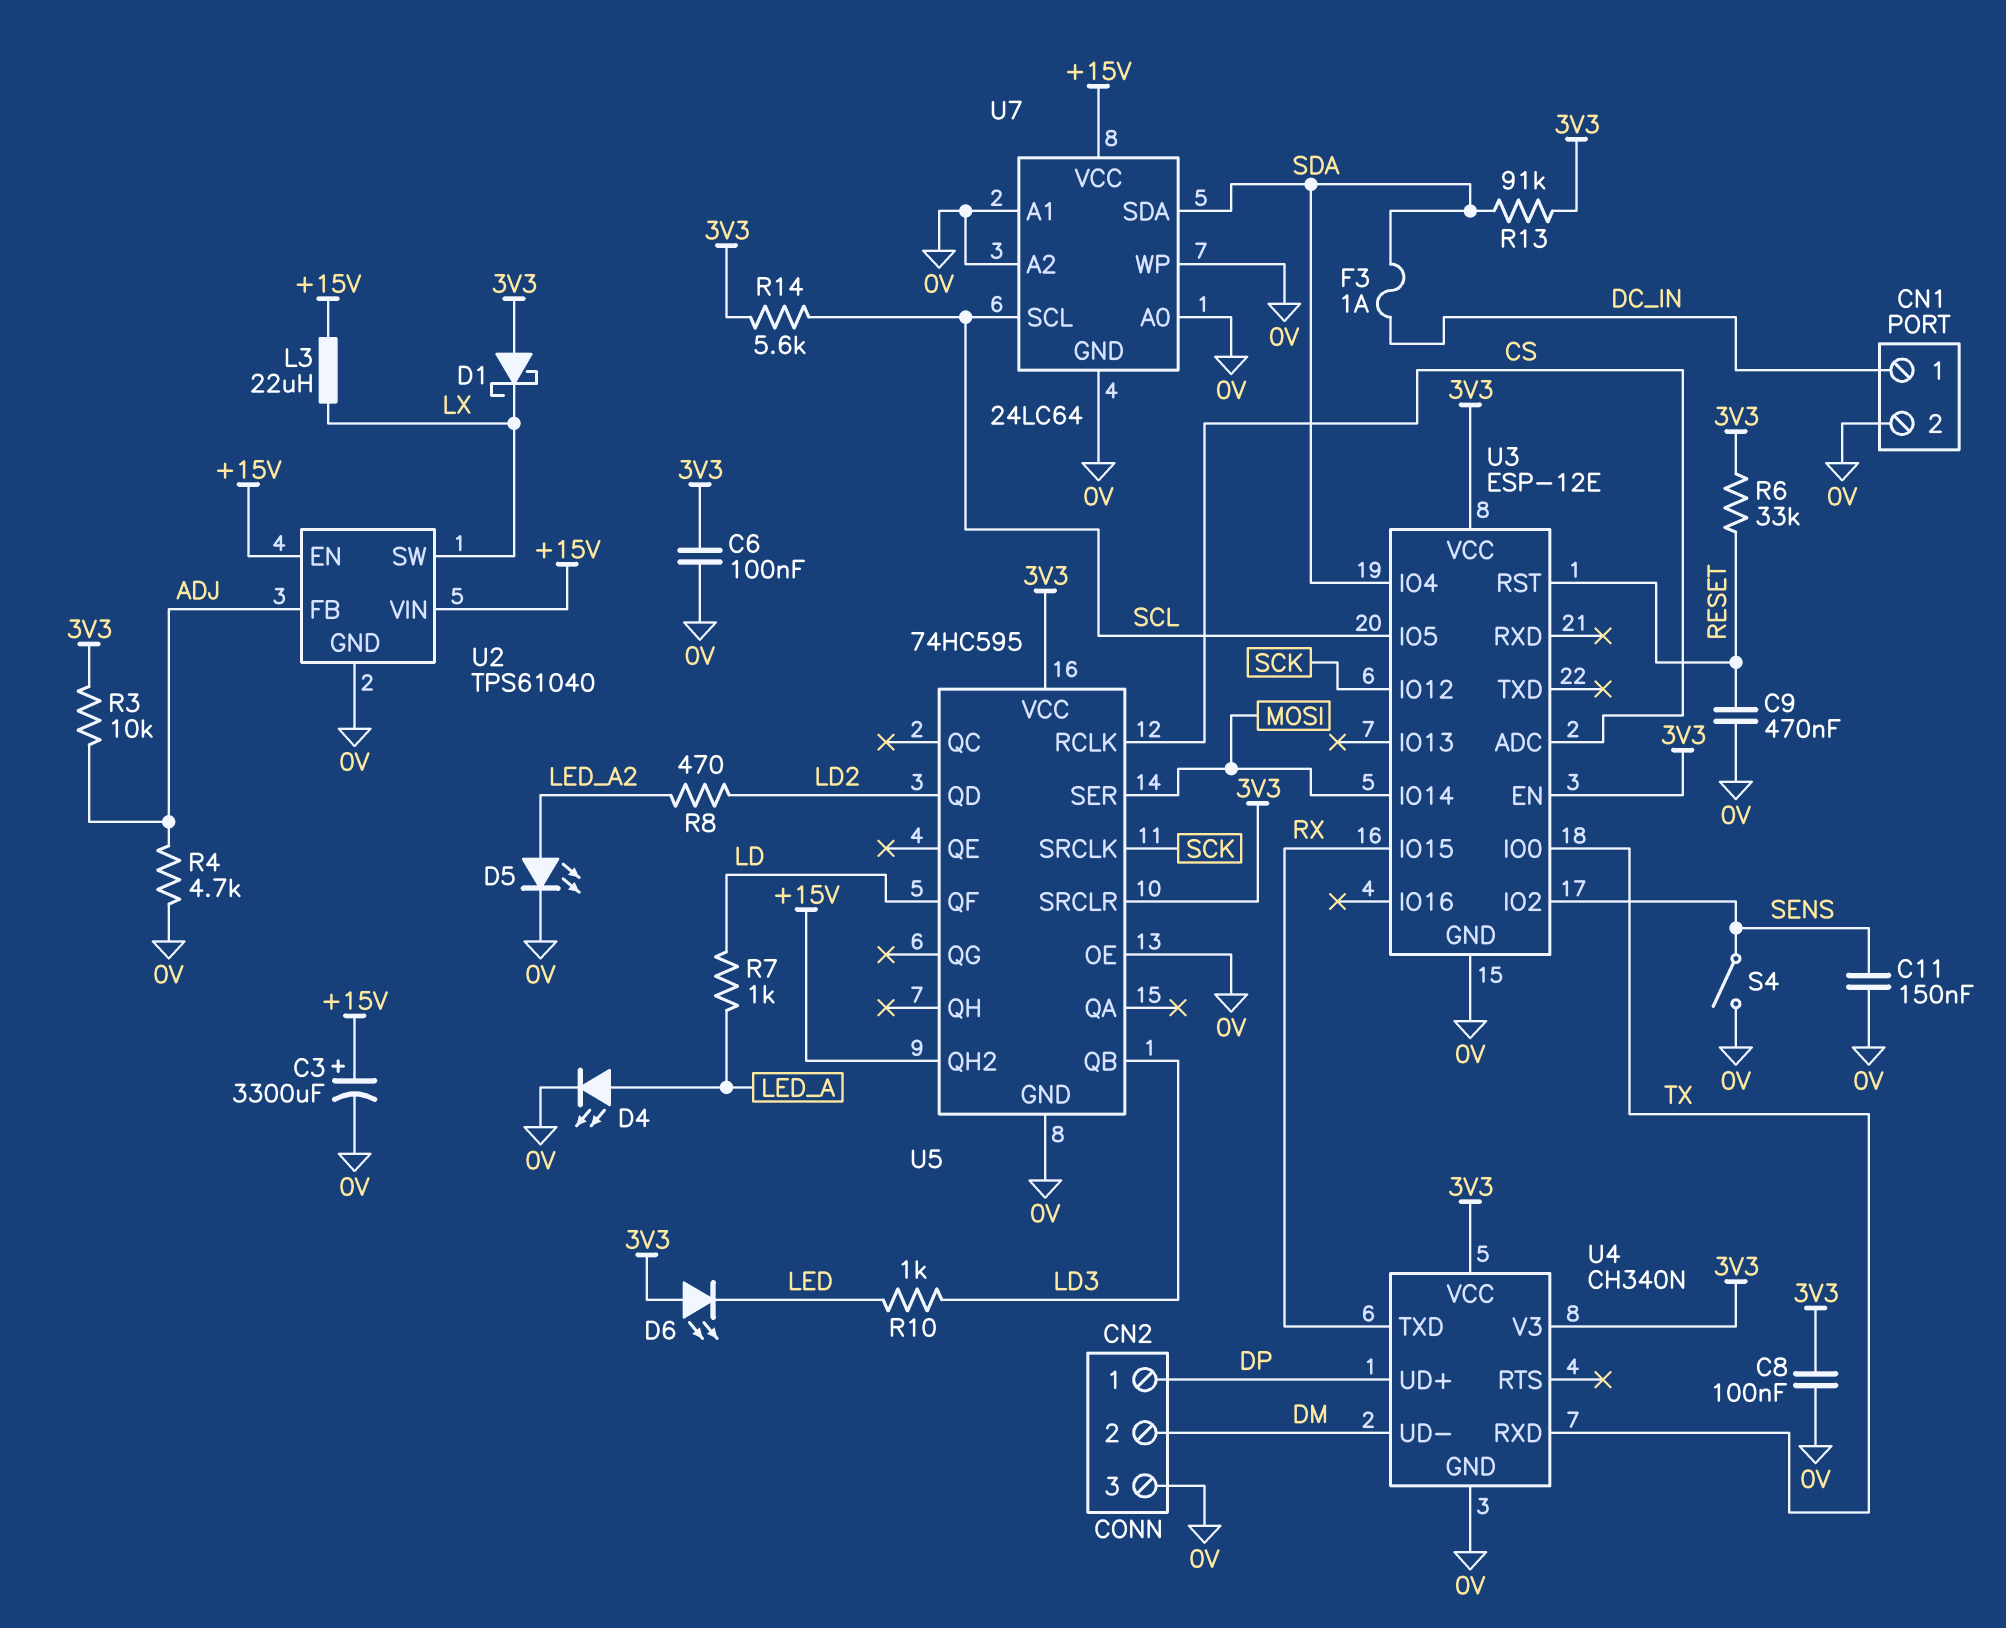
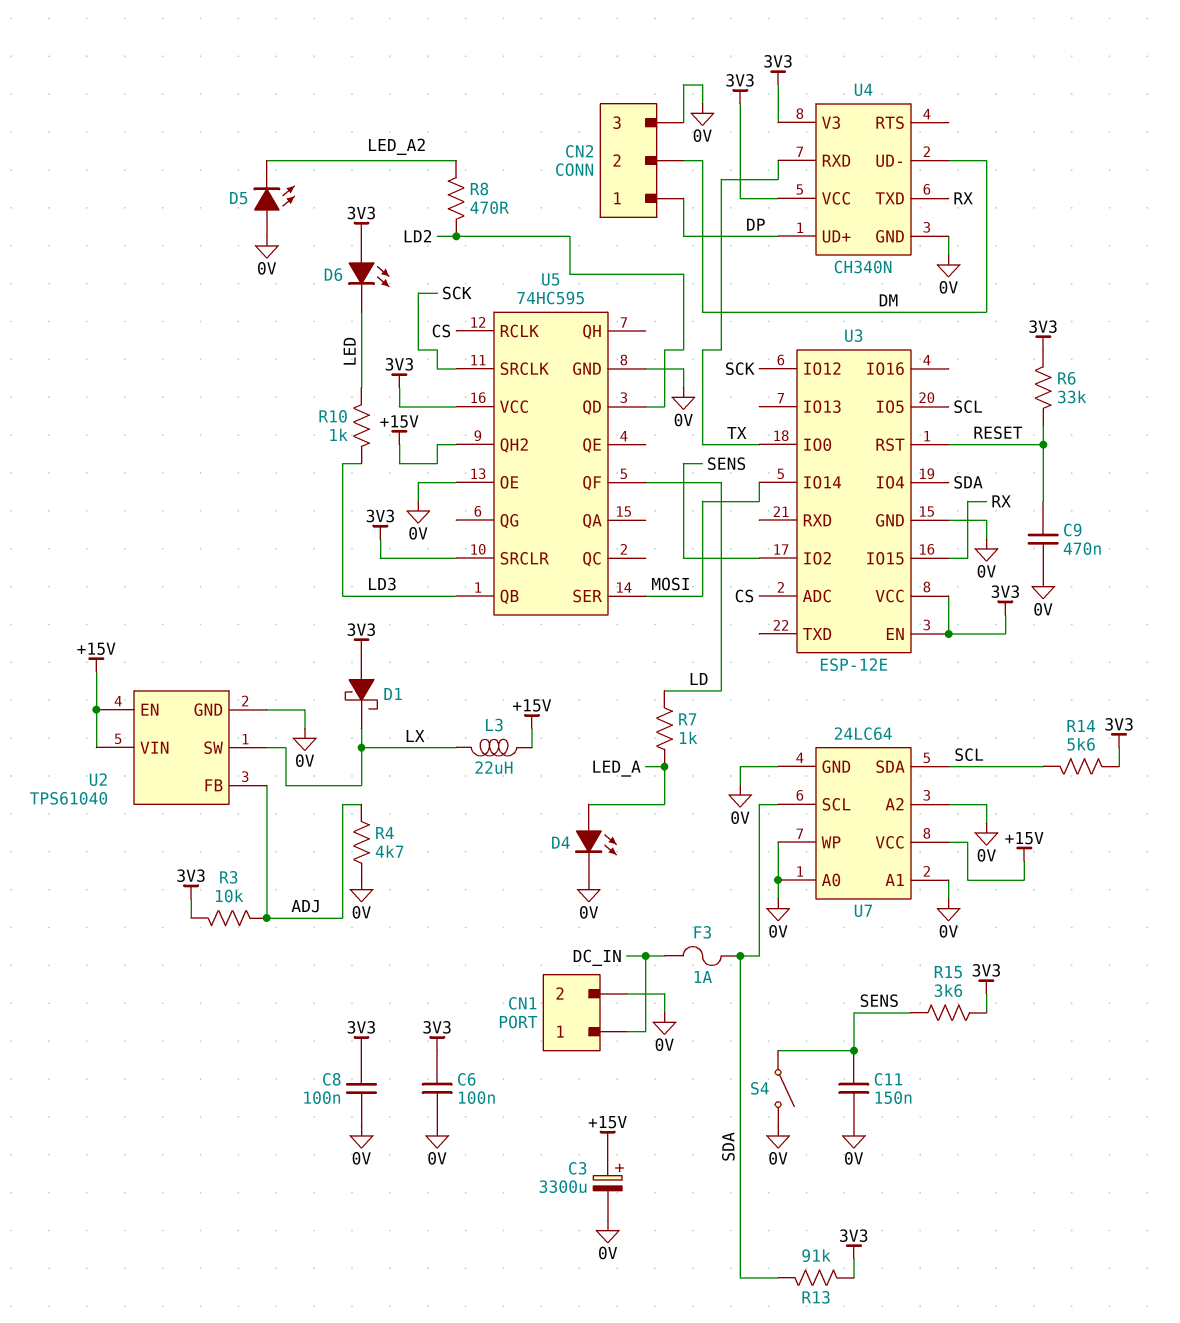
D5: LED (A LED_A2, K 0V) -> LED (A 0V, K LED_A2)
R15: none -> 3.6k (3V3, SENS)
U7 pin SCL: SCL -> SDA
U7 pin SDA: SDA -> SCL

